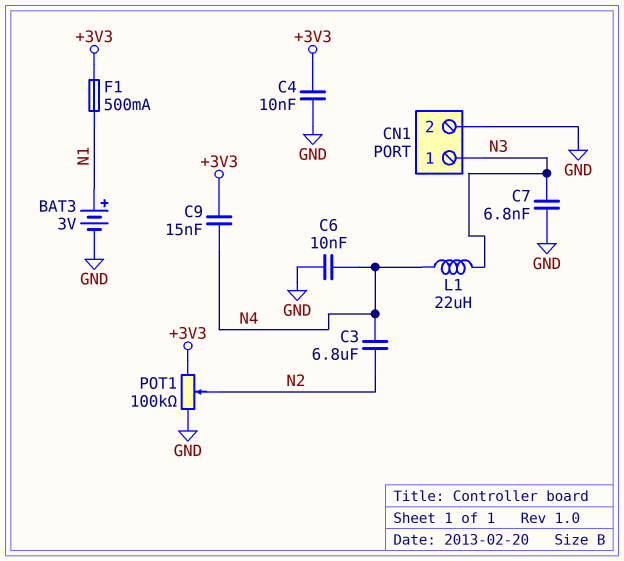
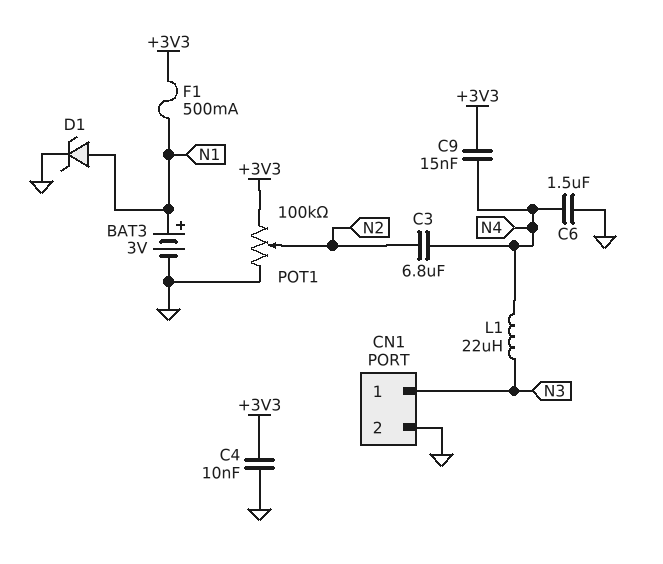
C6: 10nF (GND, N4) -> 1.5uF (GND, N4)
C7: 6.8nF (GND, N3) -> none
D1: none -> zener (A N1, K GND)

